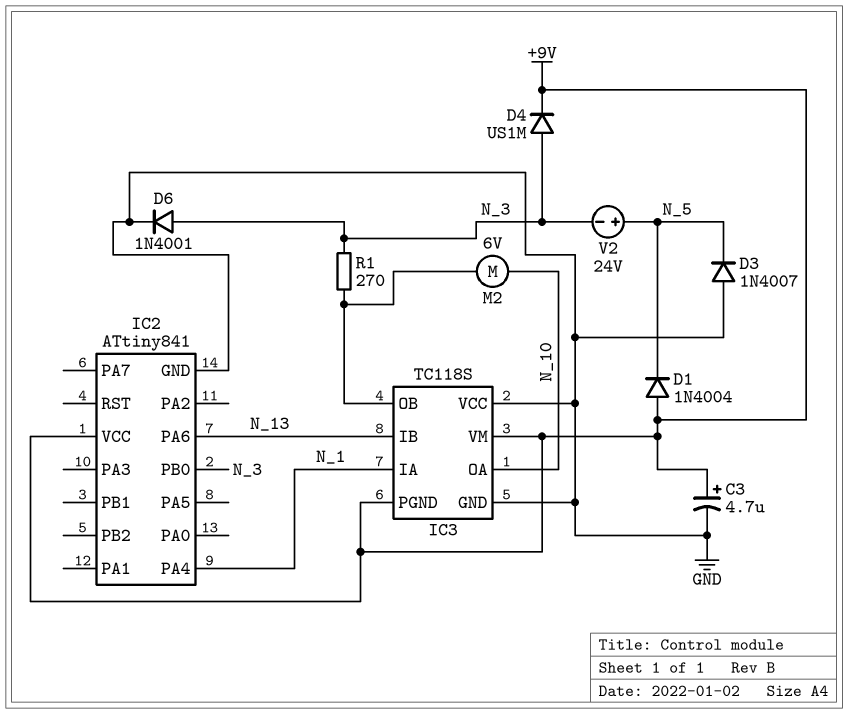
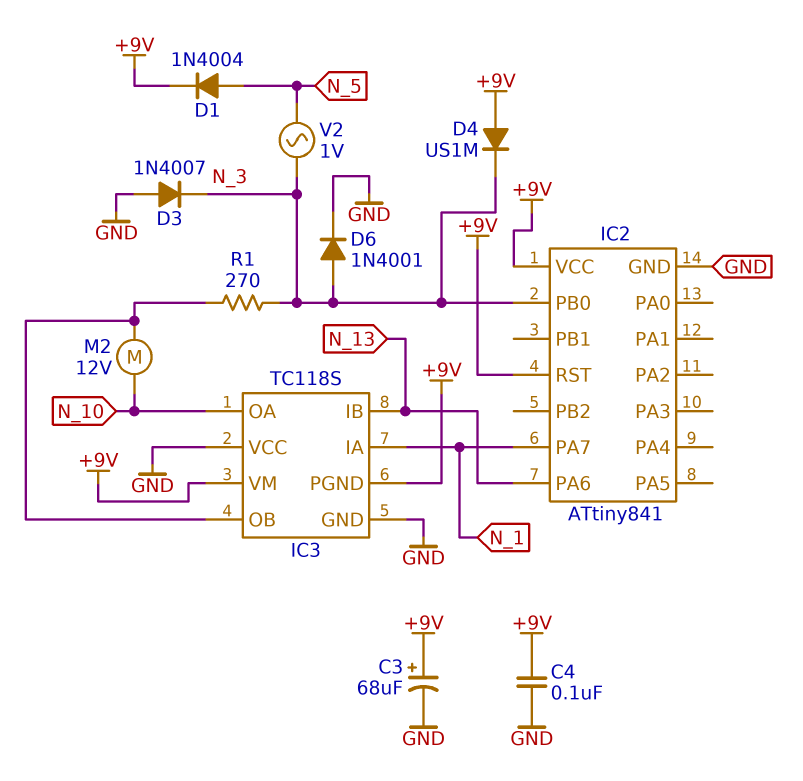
C3: 4.7uF (plus +9V, minus GND) -> 68uF (plus +9V, minus GND)
C4: none -> 100nF (+9V, GND)
D1: diode 1N4004 (A +9V, K N_5) -> diode 1N4004 (A N_5, K +9V)
D3: diode 1N4007 (A GND, K N_5) -> diode 1N4007 (A GND, K N_3)
D4: diode US1M (A N_3, K +9V) -> diode US1M (A +9V, K N_3)
IC2 pin PA4: N_1 -> none
IC2 pin PA7: none -> N_1
IC2 pin RST: none -> +9V
M2: motor 6V (IC3/OB, N_10) -> motor 12V (IC3/OB, N_10)
V2: 24V (plus N_5, minus N_3) -> AC 1V (N_3, N_5)

